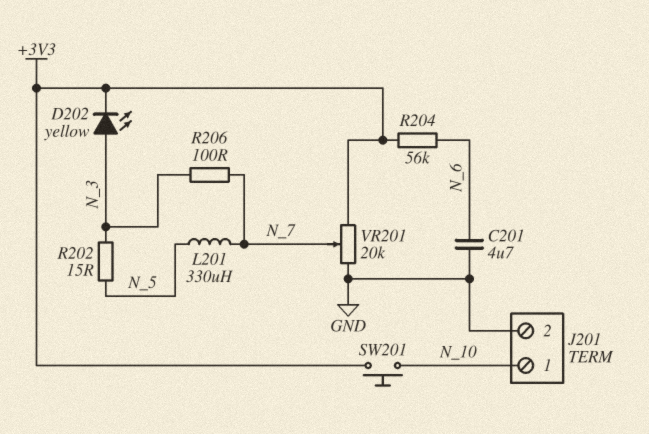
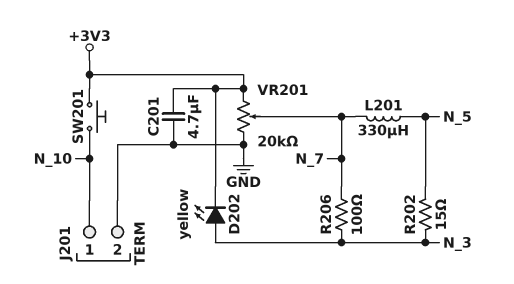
C201: 4.7uF (GND, N_6) -> 4.7uF (+3V3, GND)
R204: 56k (+3V3, N_6) -> none

